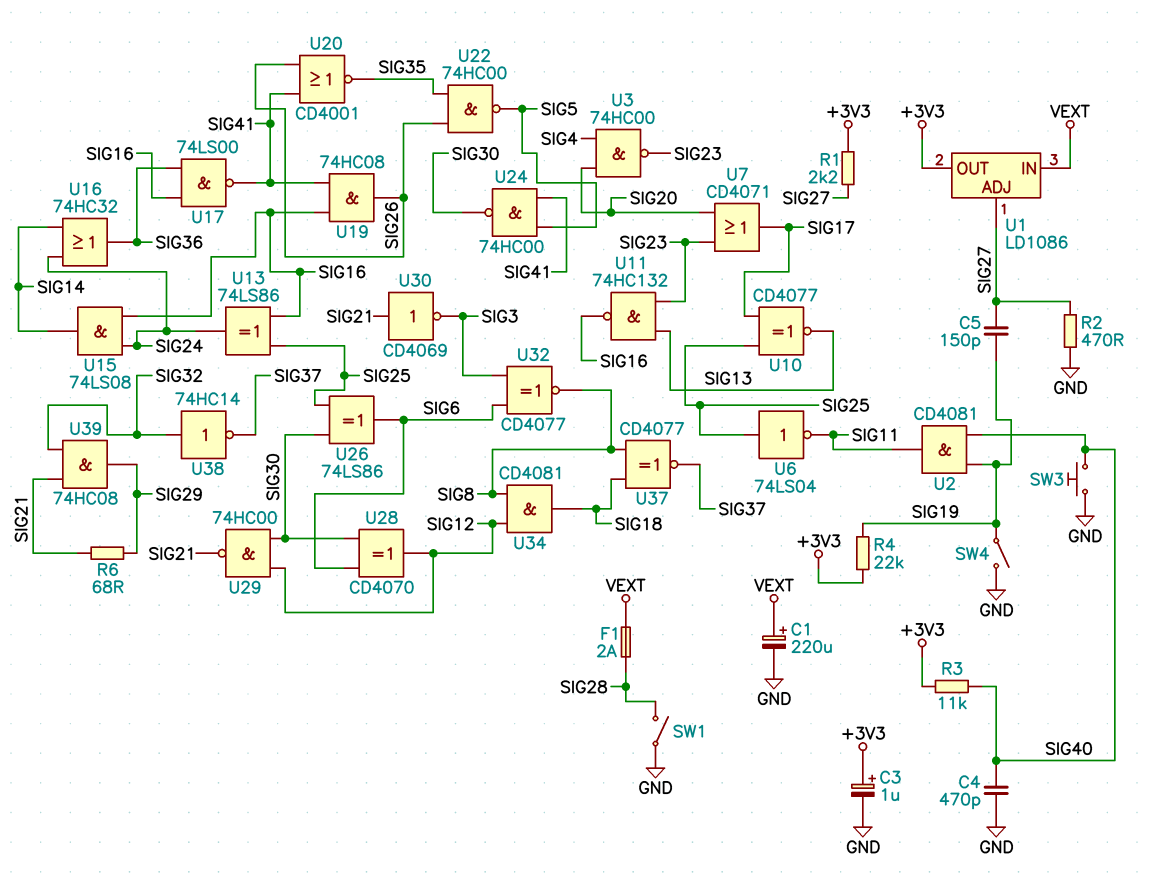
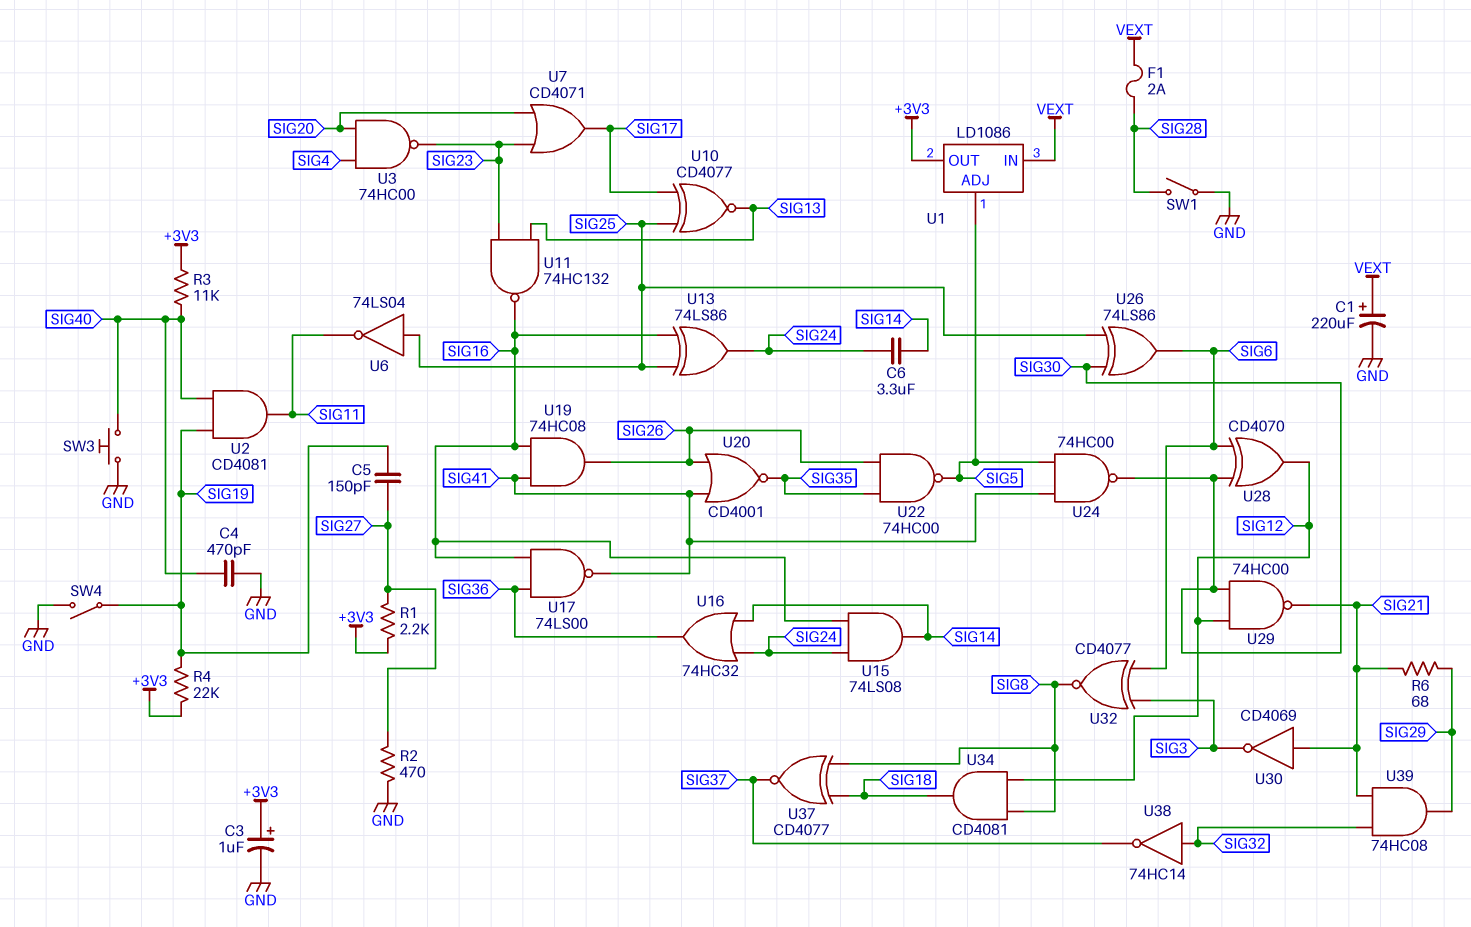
C6: none -> 3.3uF (SIG14, SIG24)
U1 pin ADJ: SIG27 -> SIG5

